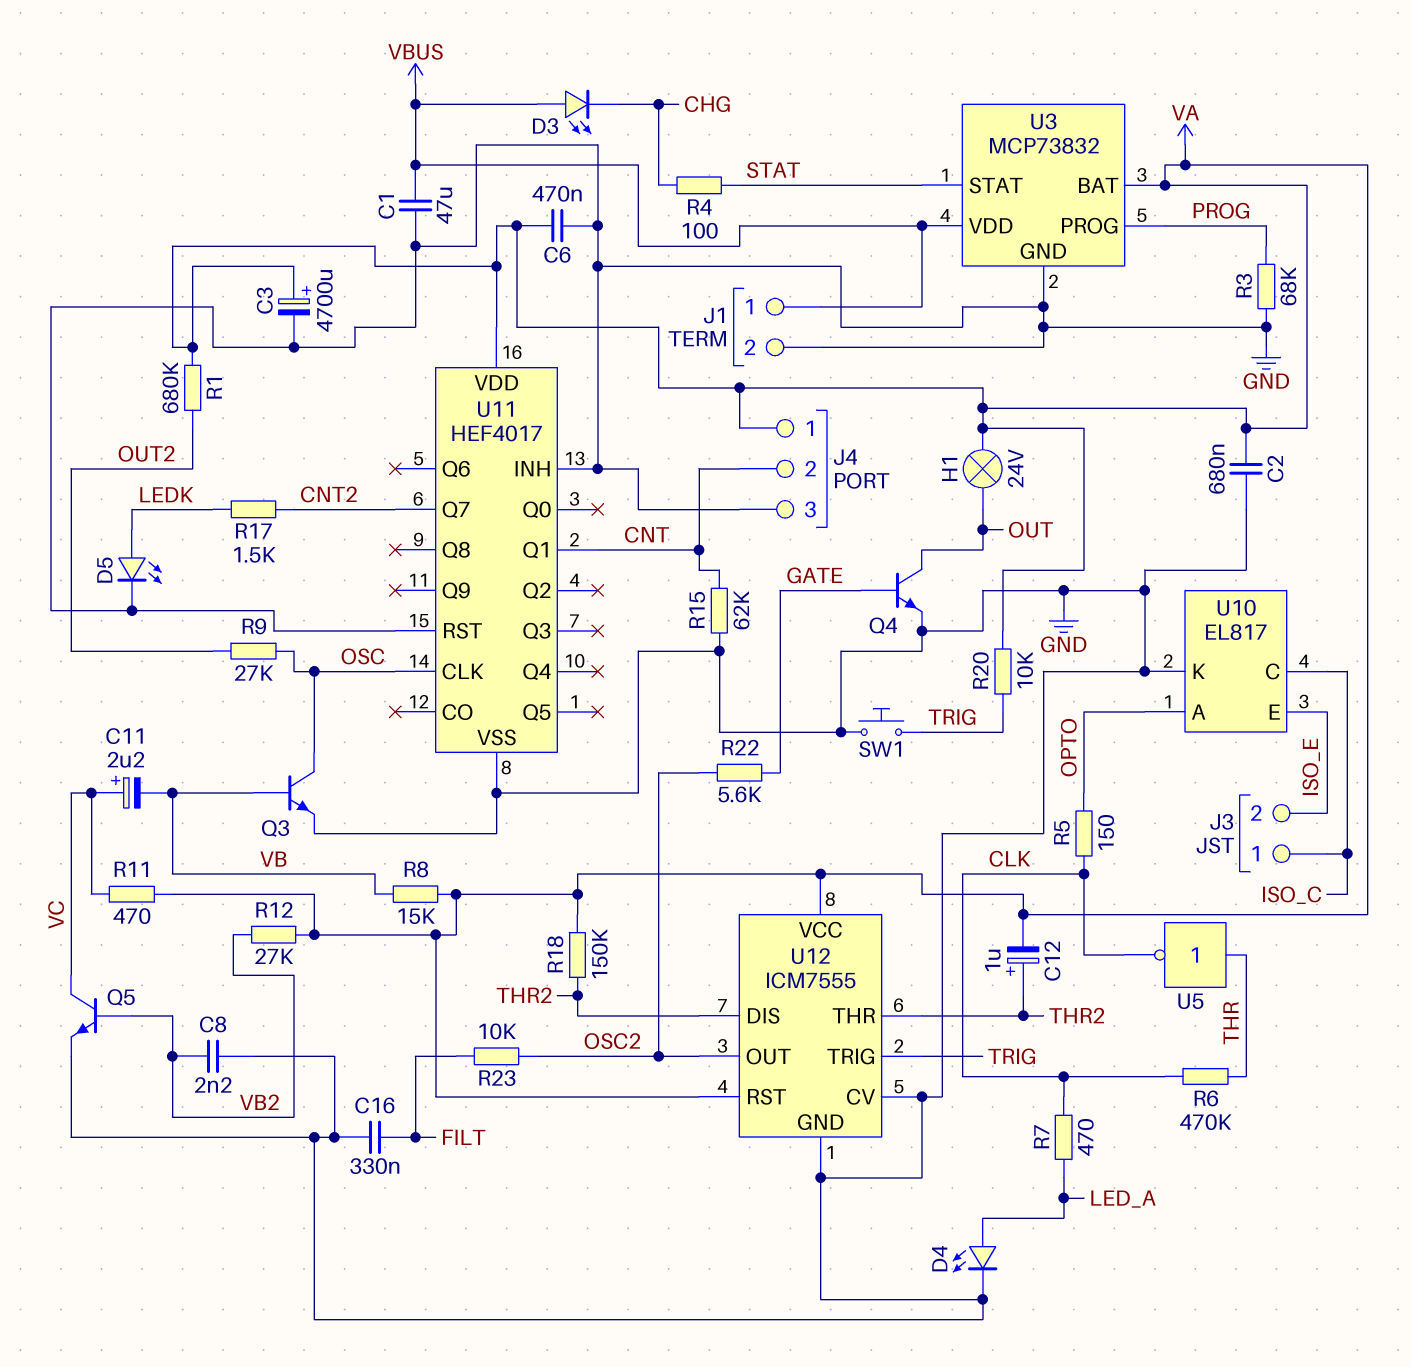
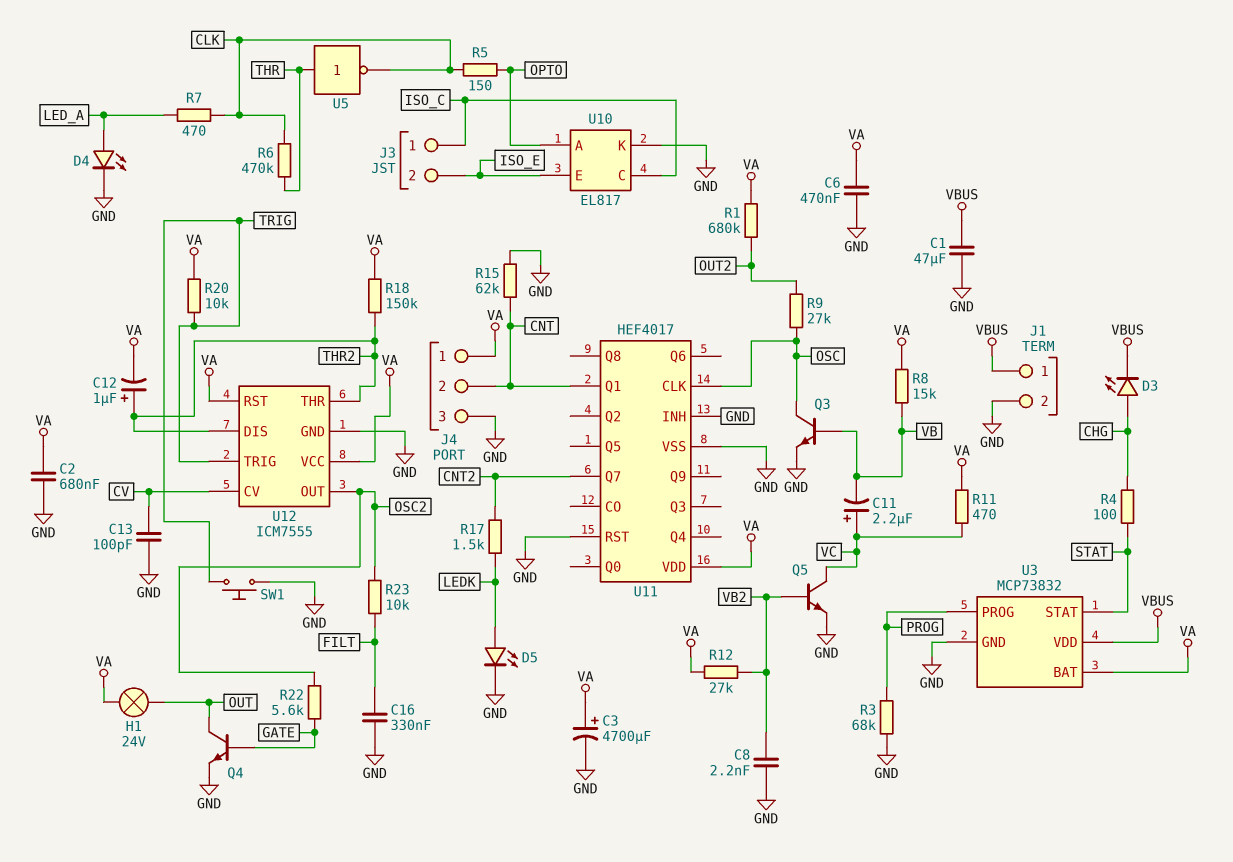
C13: none -> 100pF (CV, GND)
D3: LED (A VBUS, K CHG) -> LED (A CHG, K VBUS)
U12 pin CV: GND -> CV

